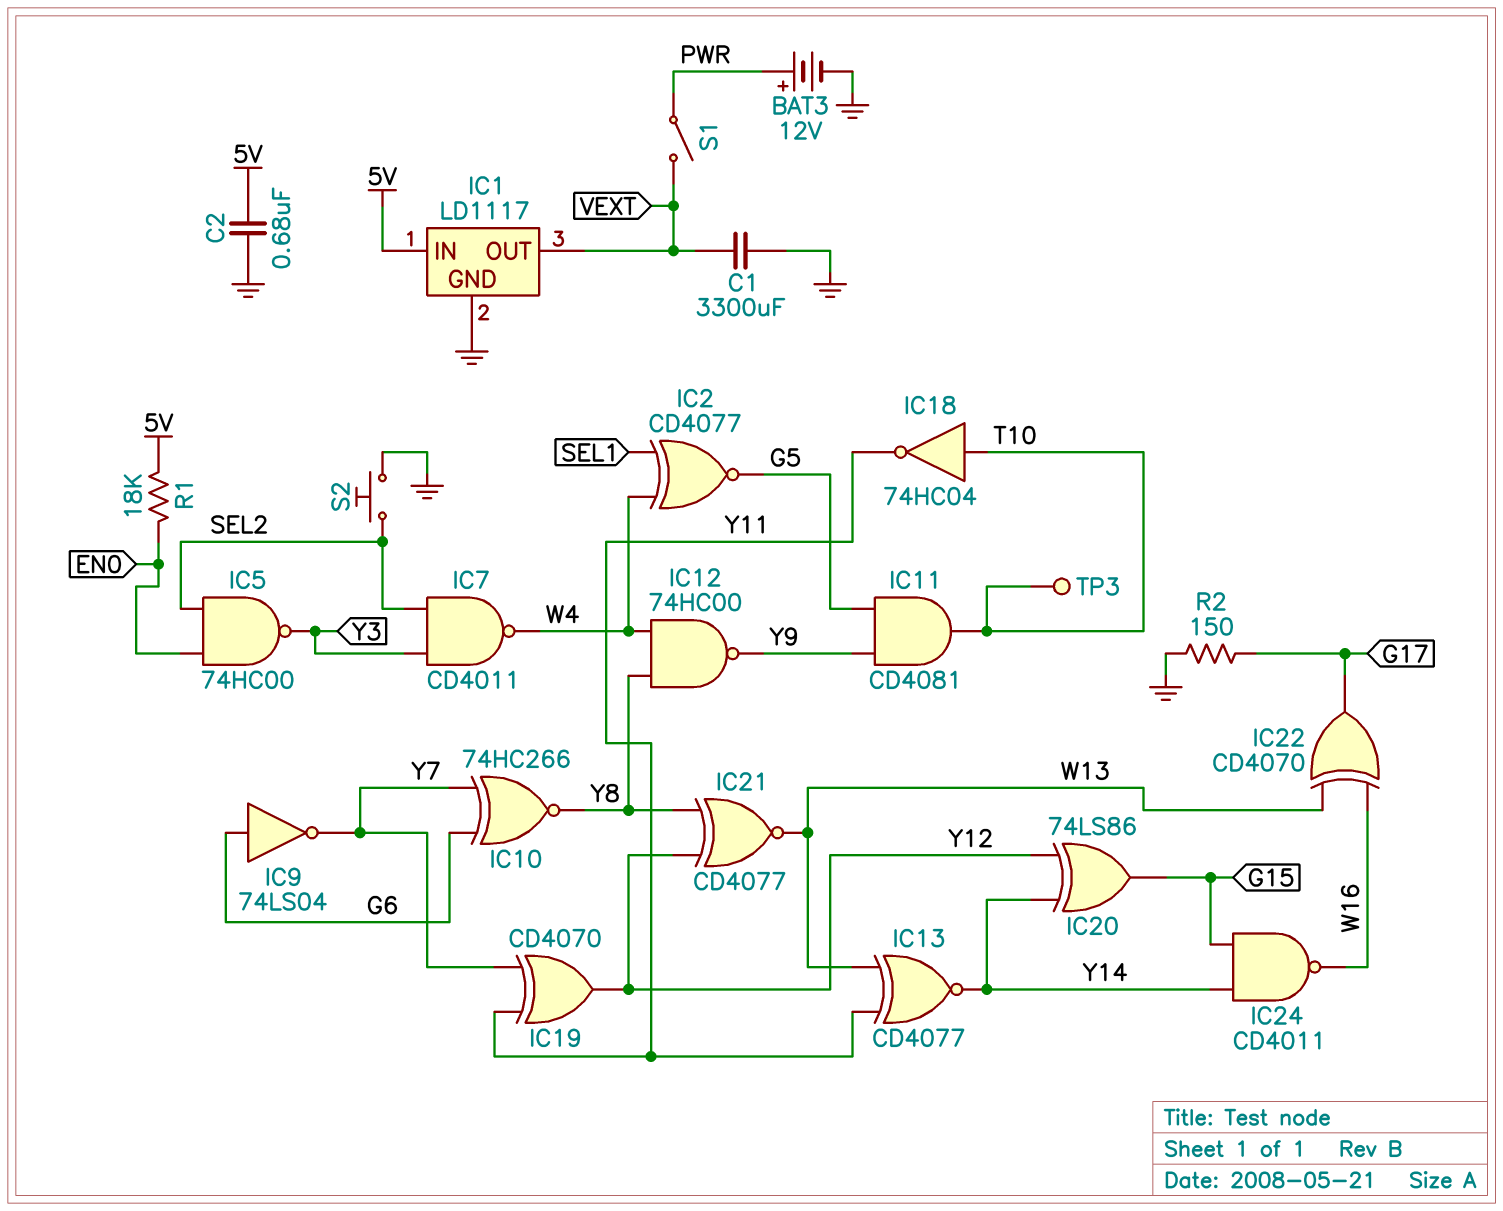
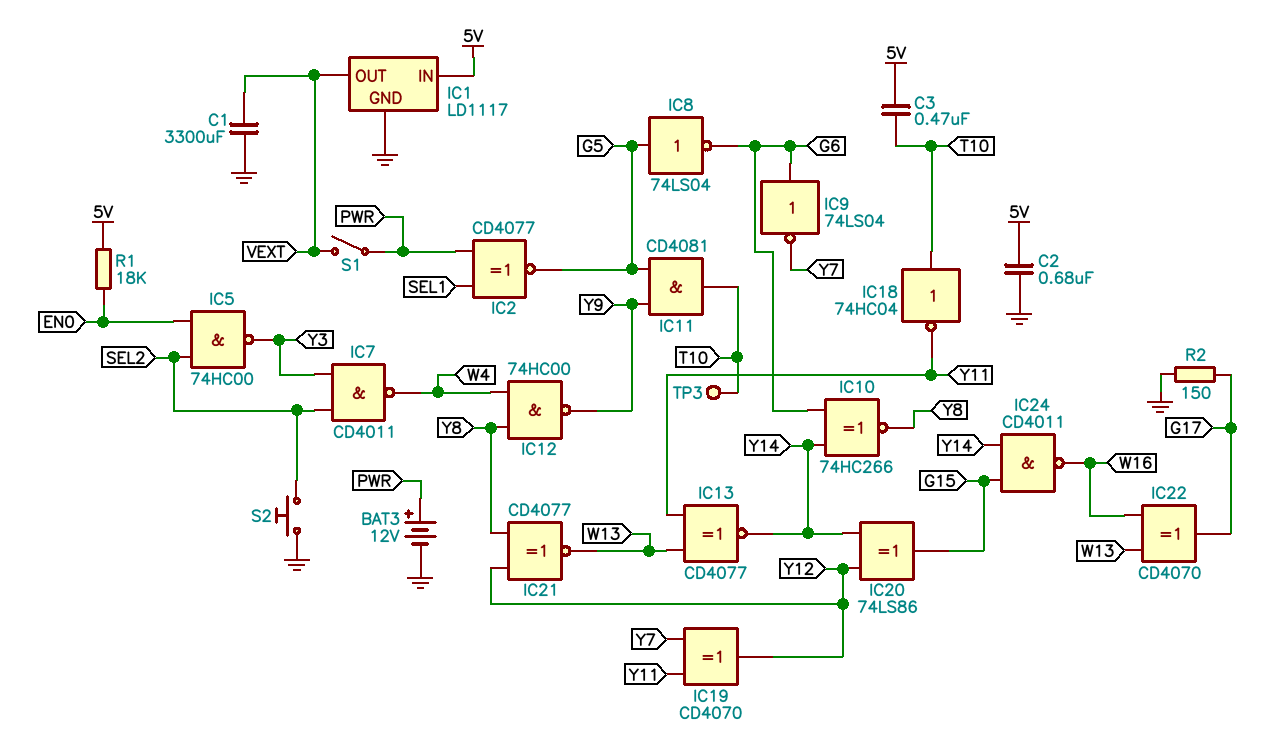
C3: none -> 470nF (5V, T10)
IC2: XNOR CD4077 (in SEL1, in W4, out G5) -> XNOR CD4077 (in PWR, in SEL1, out G5)
IC8: none -> NOT 74LS04 (in G5, out G6)
IC10: XNOR 74HC266 (in G6, in Y7, out Y8) -> XNOR 74HC266 (in G6, in Y14, out Y8)

